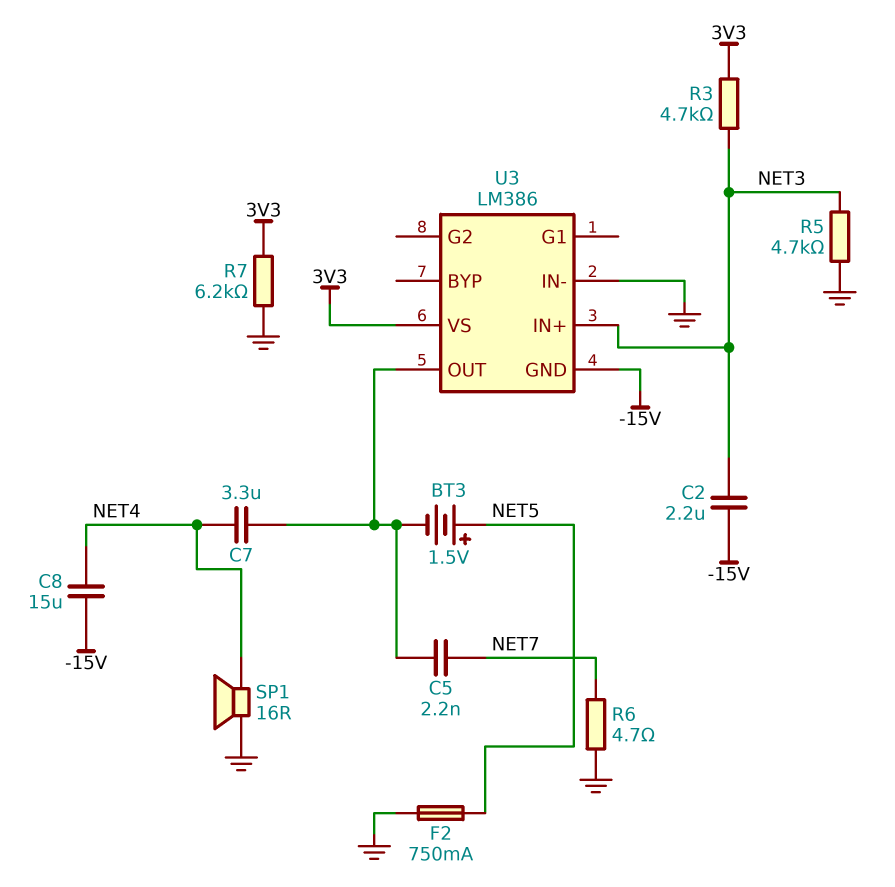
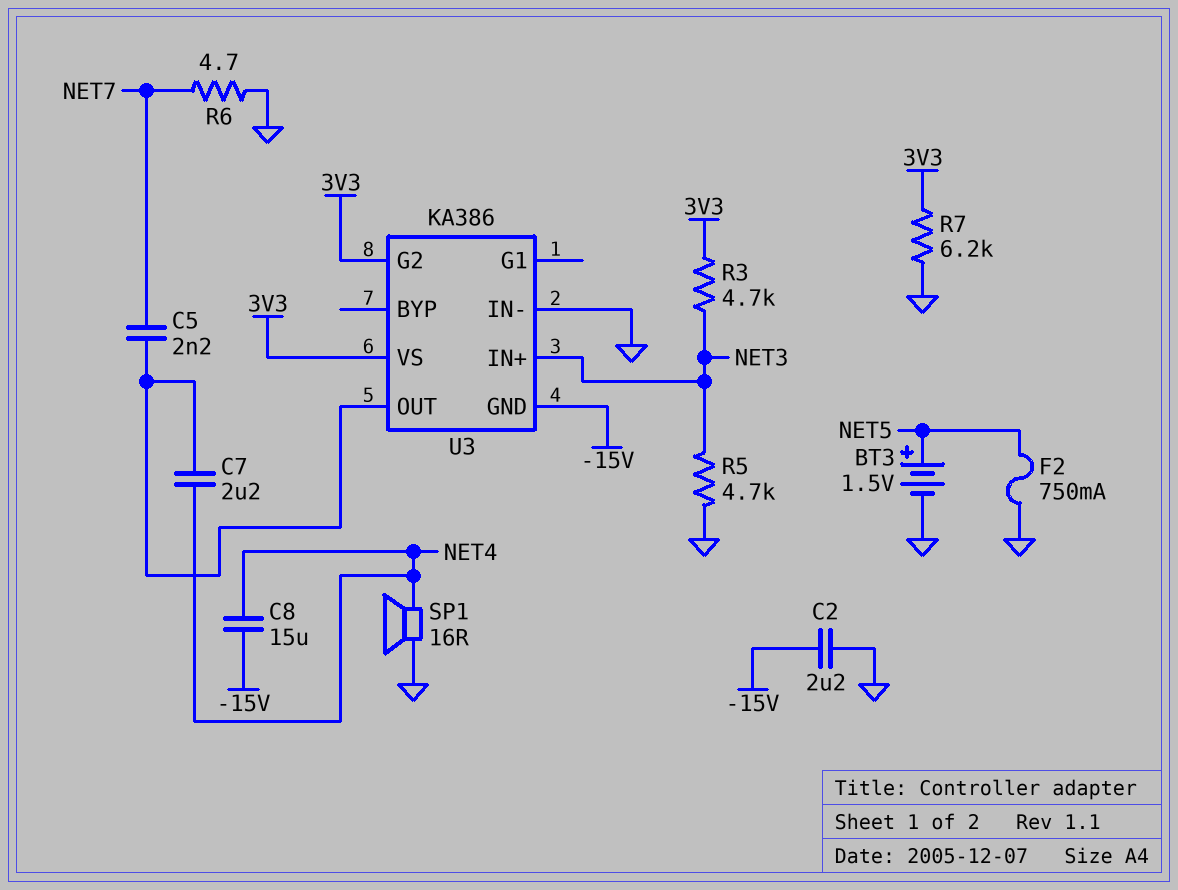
BT3: 1.5V (plus NET5, minus U3/OUT) -> 1.5V (plus NET5, minus GND)
C2: 2.2uF (-15V, NET3) -> 2.2uF (-15V, GND)
C7: 3.3uF (NET4, U3/OUT) -> 2.2uF (NET4, U3/OUT)
U3: LM386 -> KA386
U3 pin G2: none -> 3V3

